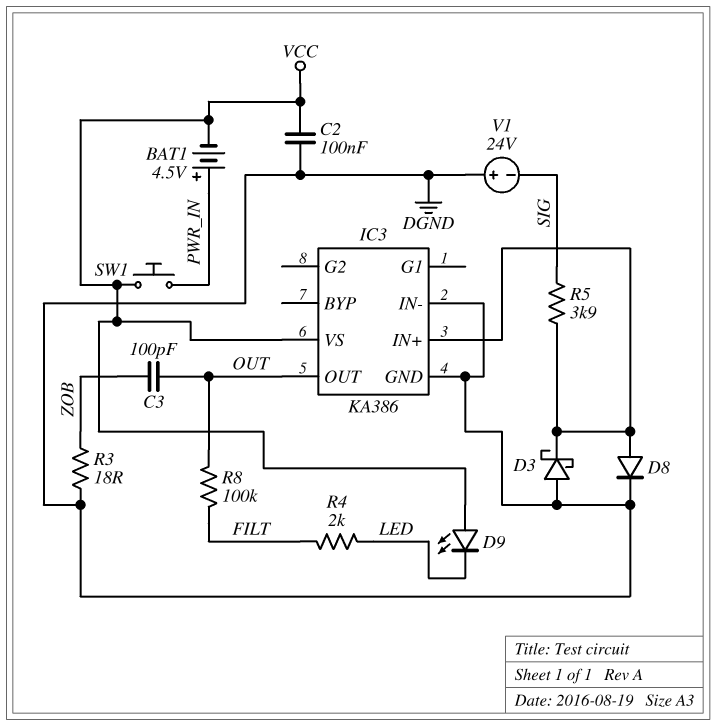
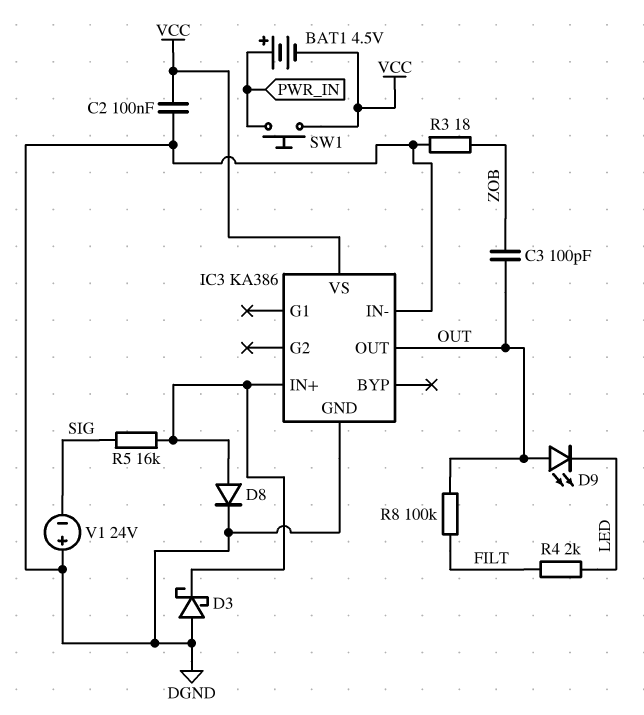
D9: LED (A VCC, K LED) -> LED (A OUT, K LED)
R5: 3.9k (IC3/IN+, SIG) -> 16k (IC3/IN+, SIG)

